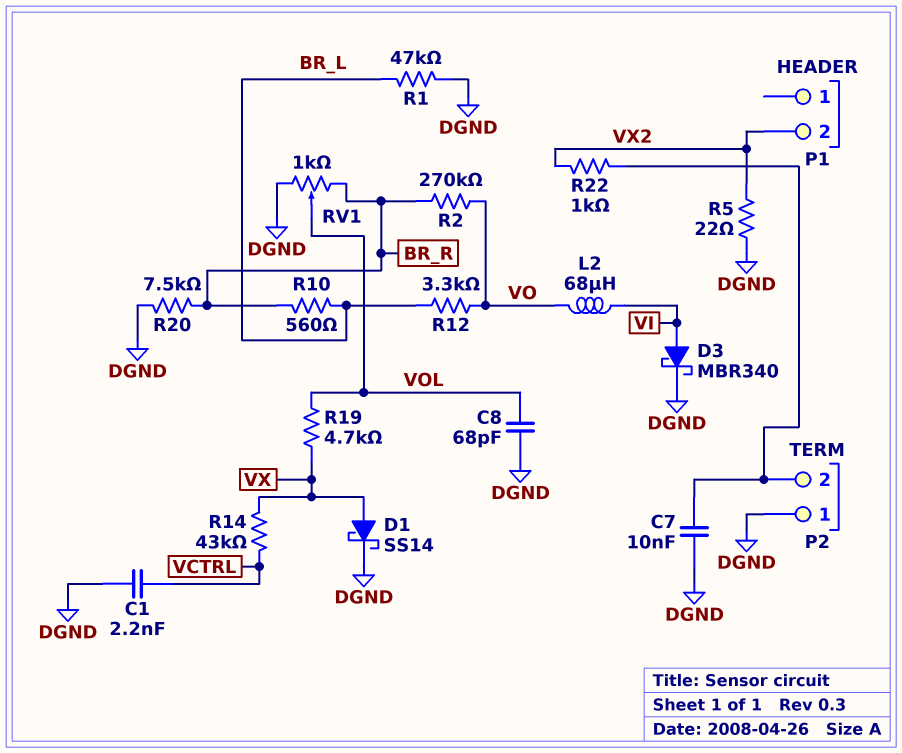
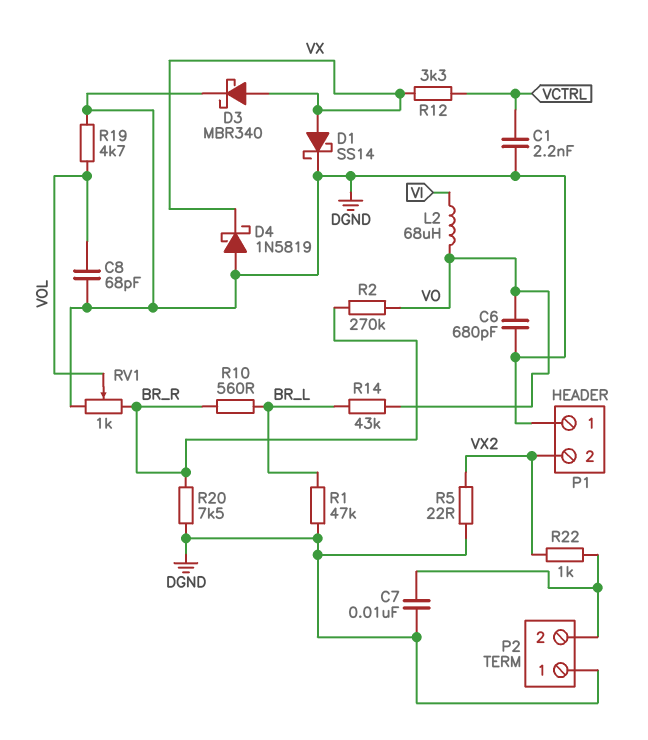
C6: none -> 680pF (DGND, VO)
D3: schottky MBR340 (A VI, K DGND) -> schottky MBR340 (A VX, K DGND)
D4: none -> schottky 1N5819 (A DGND, K VX)
P1 pin 1: none -> DGND
R12: 3.3k (BR_L, VO) -> 3.3k (VCTRL, VX)
R14: 43k (VCTRL, VX) -> 43k (BR_L, VO)
R19: 4.7k (VOL, VX) -> 4.7k (DGND, VOL)

